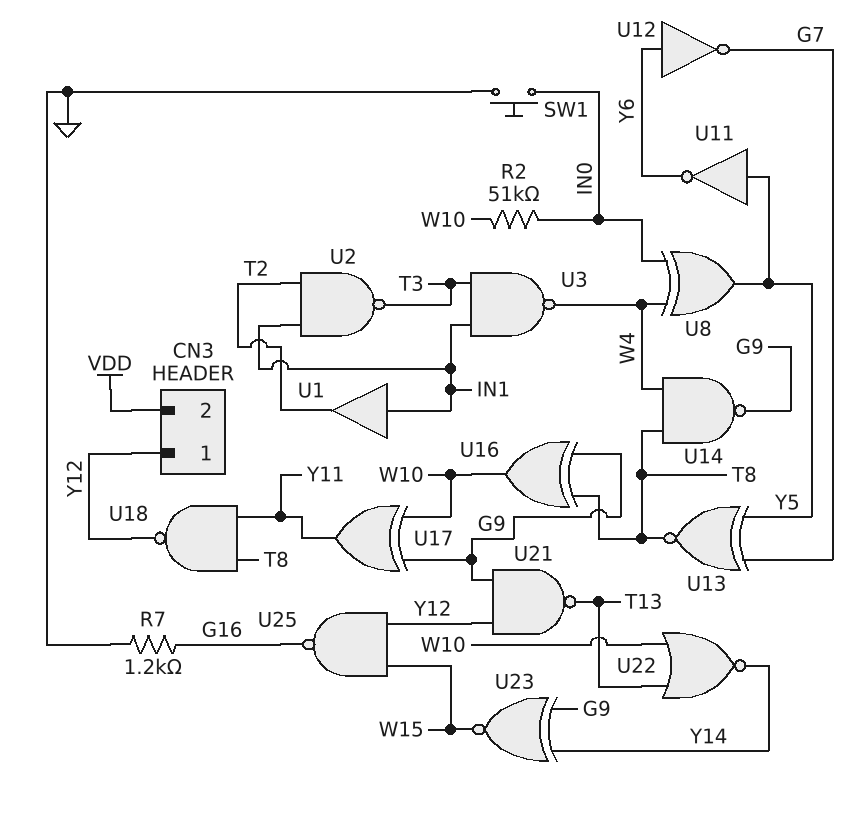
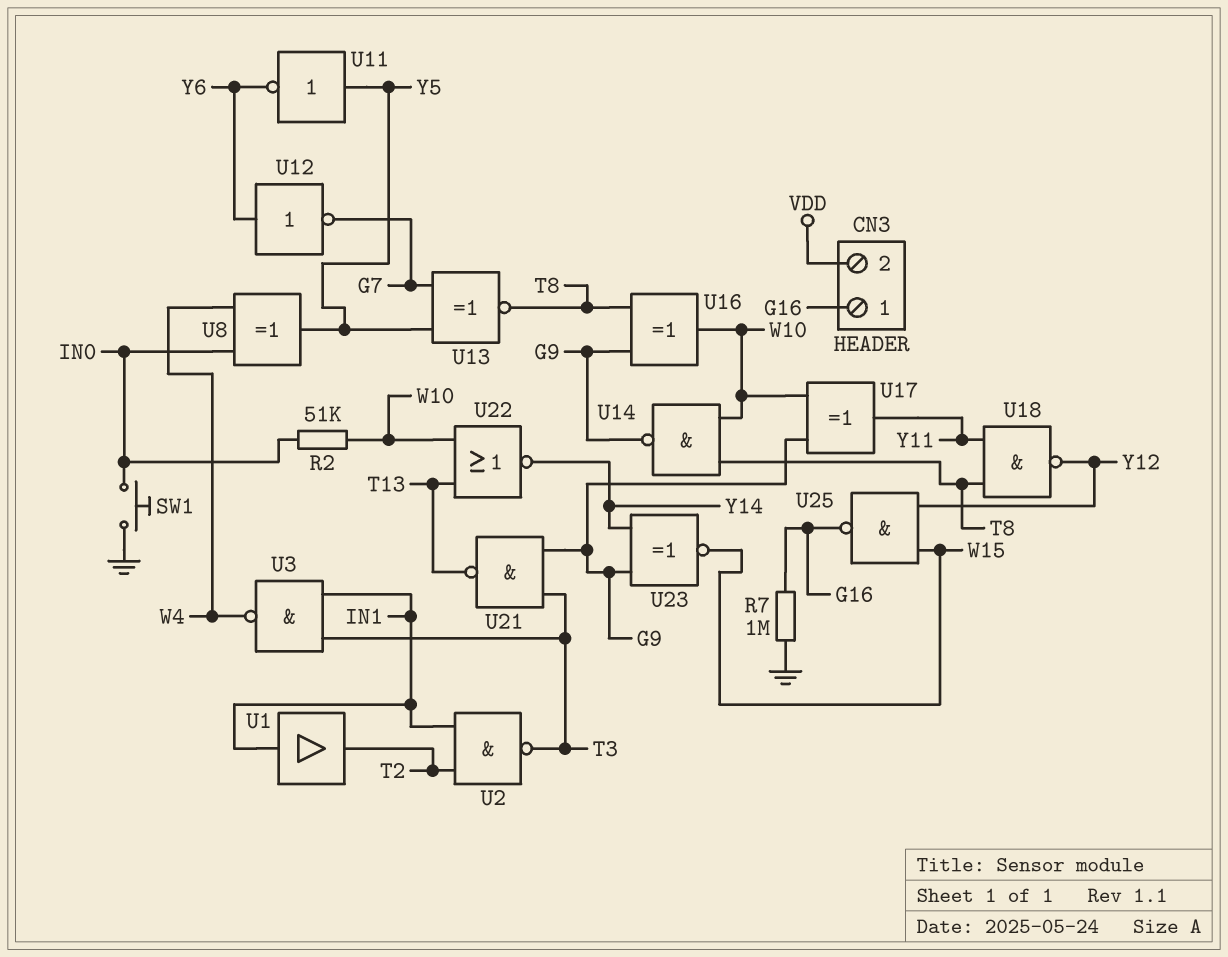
CN3 pin 1: Y12 -> G16
R7: 1.2k (G16, GND) -> 1M (G16, GND)
U14: NAND (in T8, in W4, out G9) -> NAND (in T8, in W10, out G9)
U21: NAND (in G9, in Y12, out T13) -> NAND (in G9, in T3, out T13)

